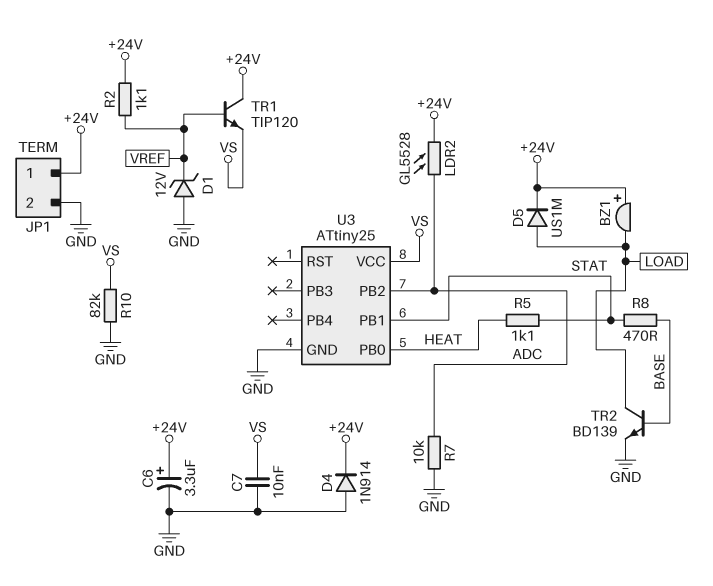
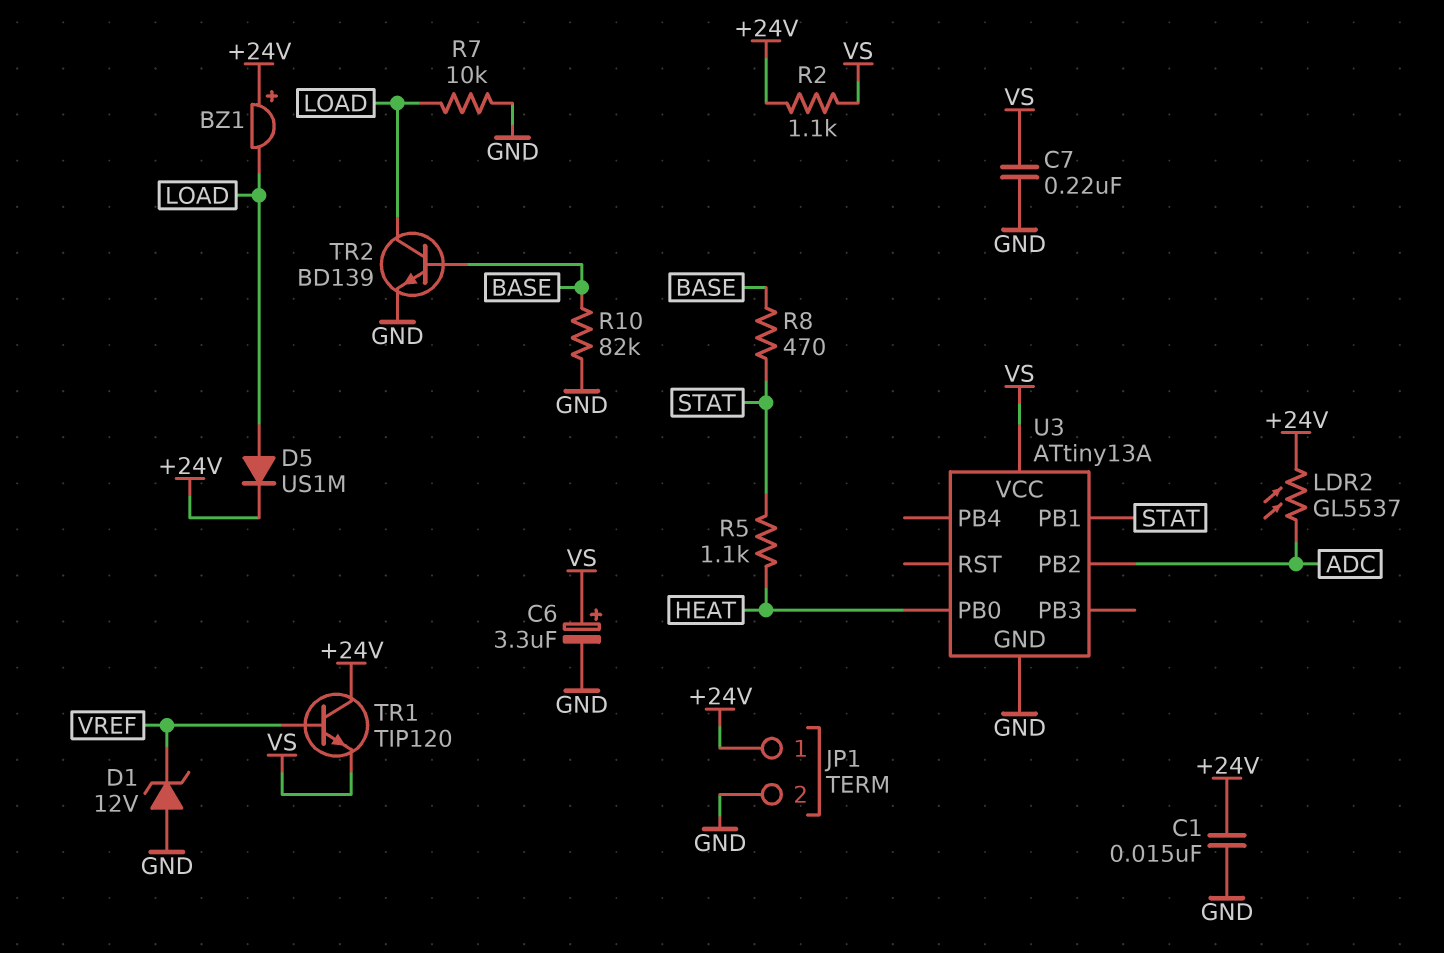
C1: none -> 15nF (+24V, GND)
C6: 3.3uF (plus +24V, minus GND) -> 3.3uF (plus VS, minus GND)
C7: 10nF (GND, VS) -> 220nF (GND, VS)
D4: diode 1N914 (A GND, K +24V) -> none
LDR2: GL5528 (+24V, ADC) -> GL5537 (+24V, ADC)
R2: 1.1k (+24V, VREF) -> 1.1k (+24V, VS)
R7: 10k (ADC, GND) -> 10k (GND, LOAD)
R10: 82k (GND, VS) -> 82k (BASE, GND)
U3: ATtiny25 -> ATtiny13A

